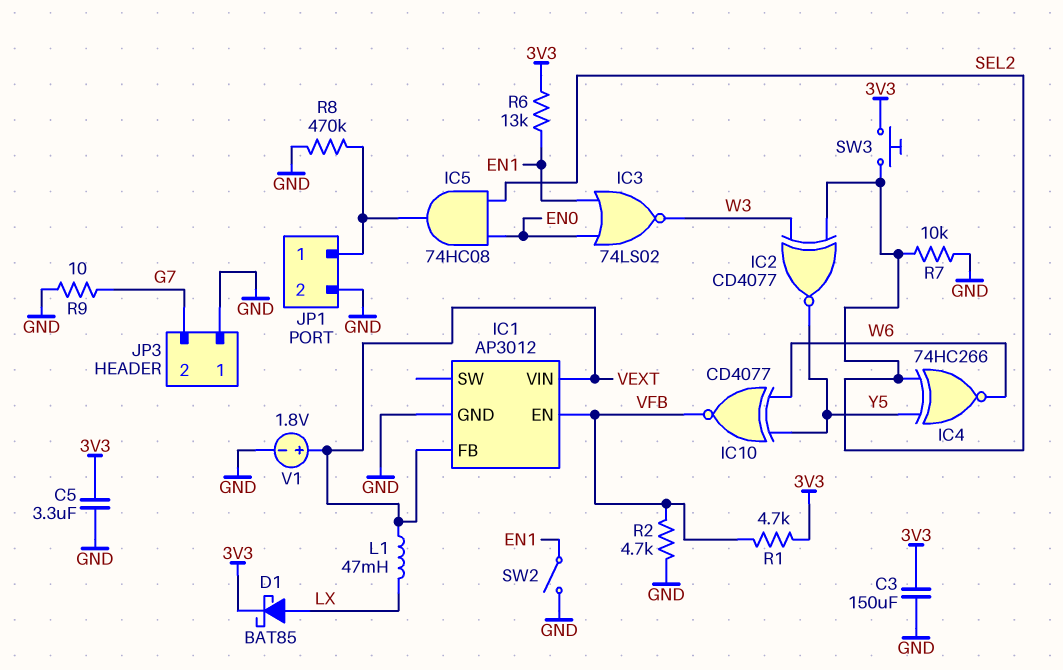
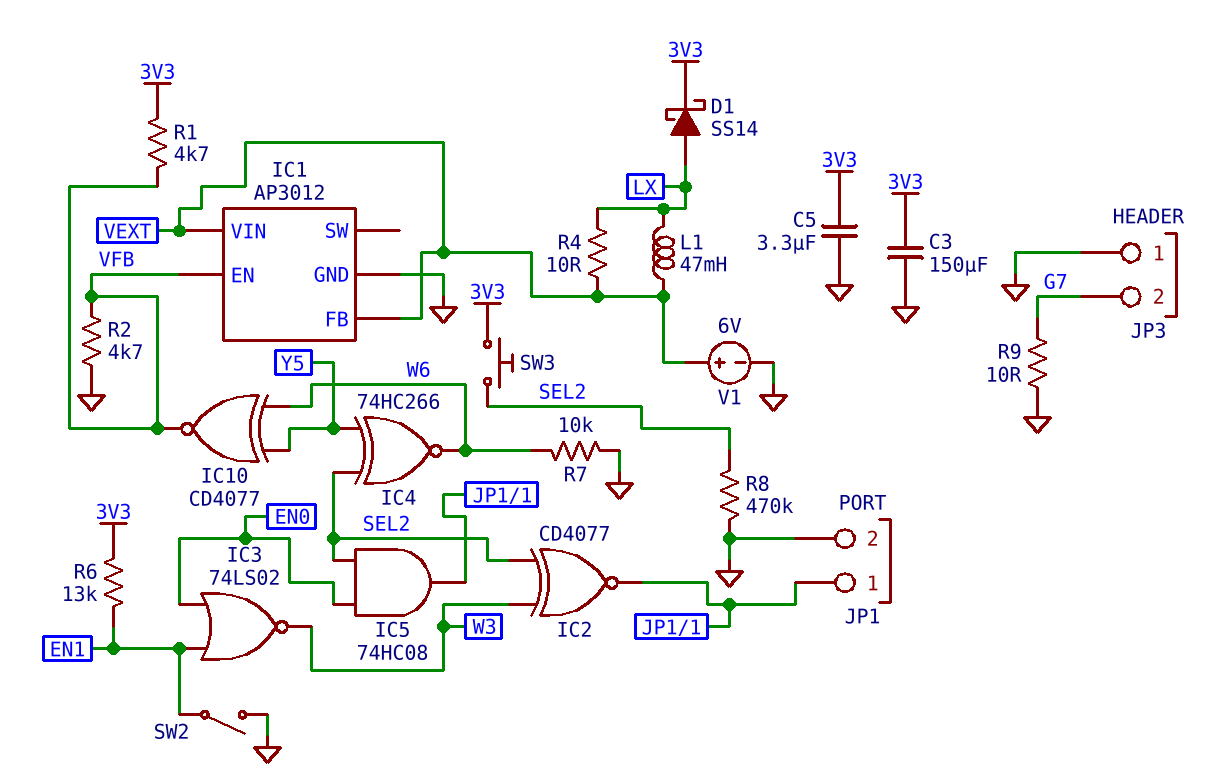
D1: schottky BAT85 (A LX, K 3V3) -> schottky SS14 (A LX, K 3V3)
IC2: XNOR CD4077 (in SEL2, in W3, out Y5) -> XNOR CD4077 (in SEL2, in W3, out JP1/1)
R4: none -> 10 (LX, VEXT)
R7: 10k (GND, SEL2) -> 10k (GND, W6)
R8: 470k (GND, JP1/1) -> 470k (GND, SEL2)
V1: 1.8V (plus VEXT, minus GND) -> 6V (plus VEXT, minus GND)

